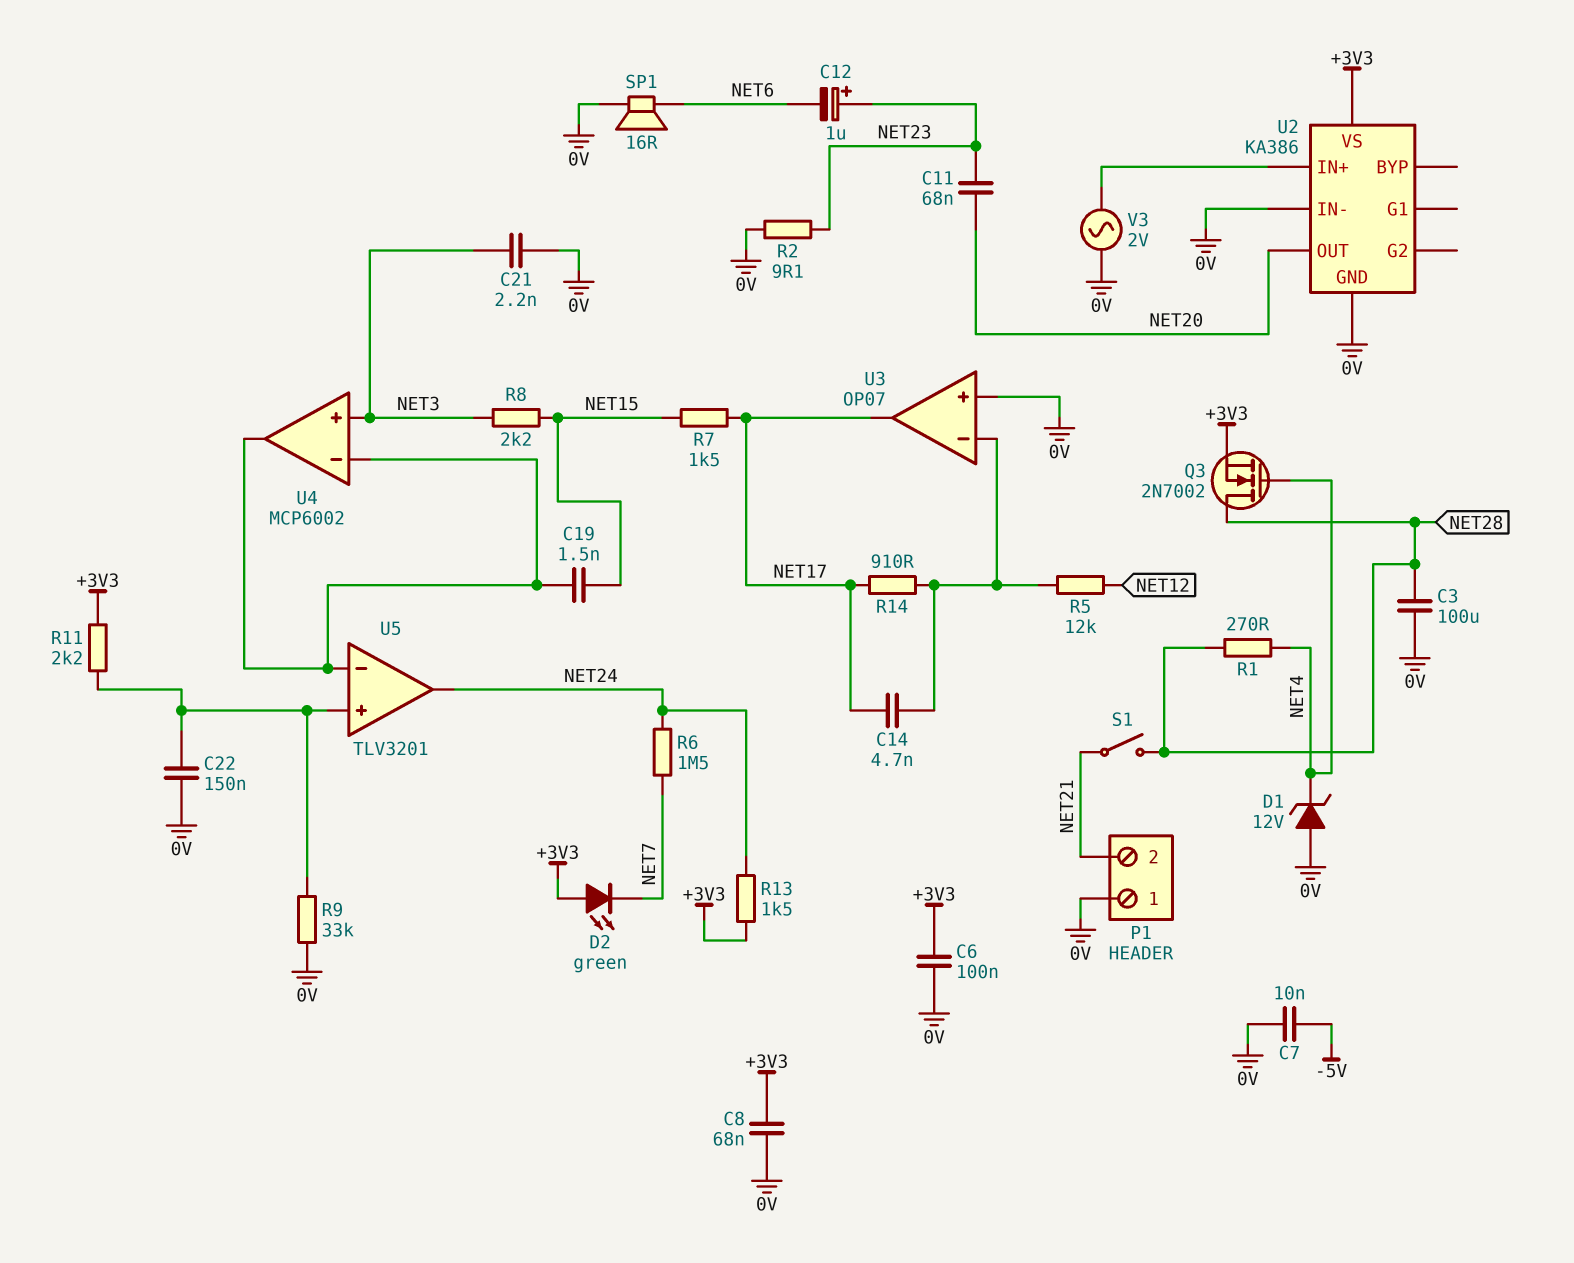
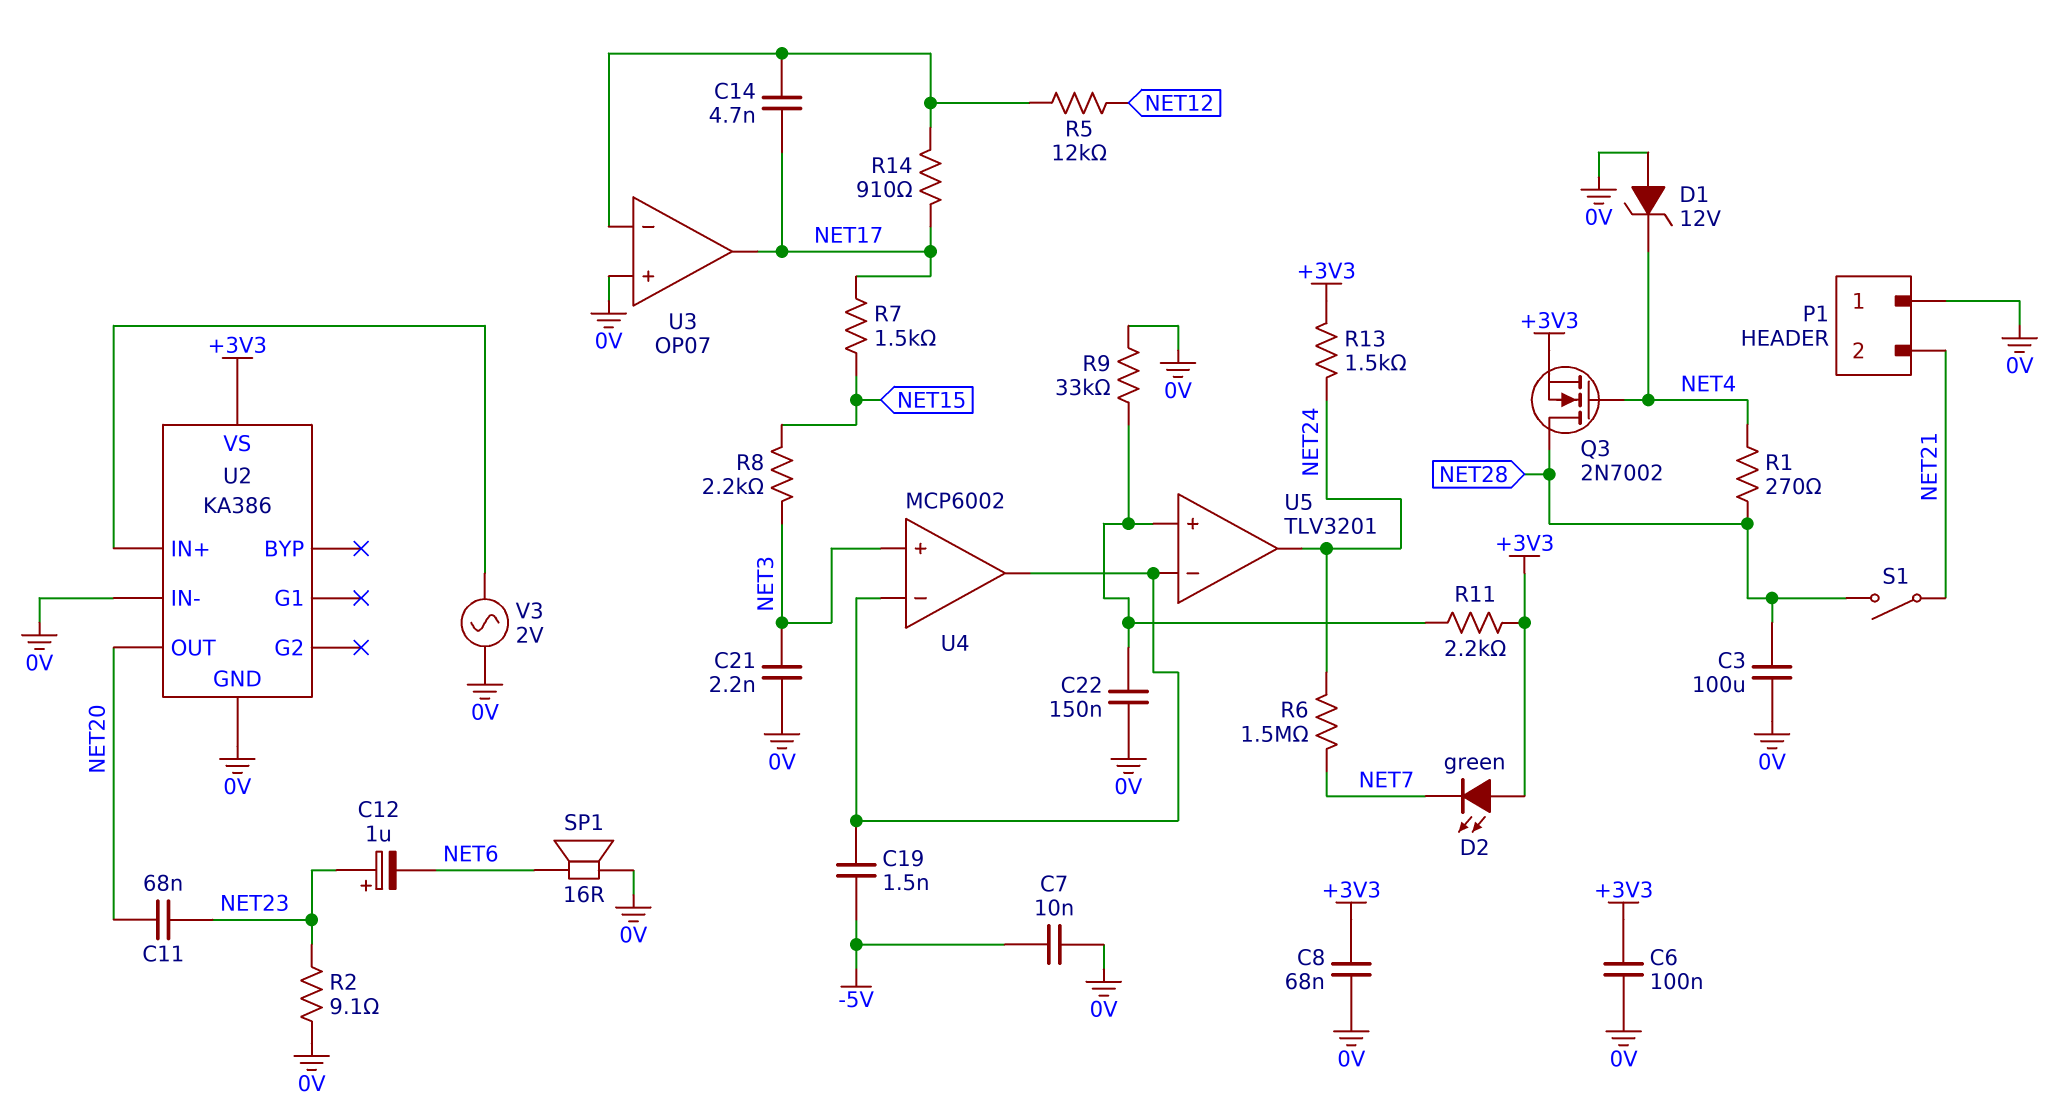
C19: 1.5nF (NET15, U4/in-) -> 1.5nF (-5V, U4/in-)

